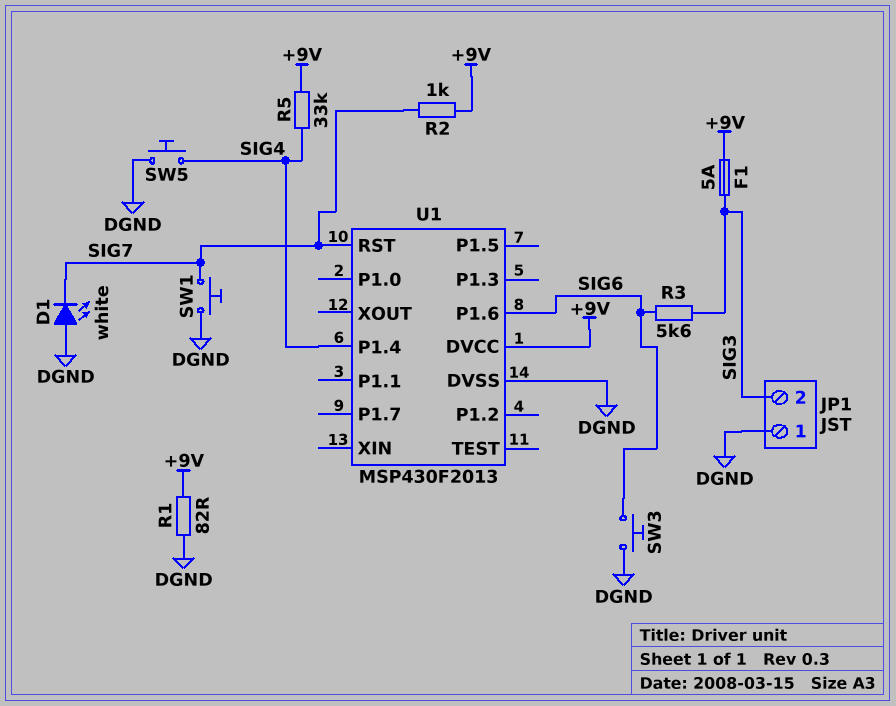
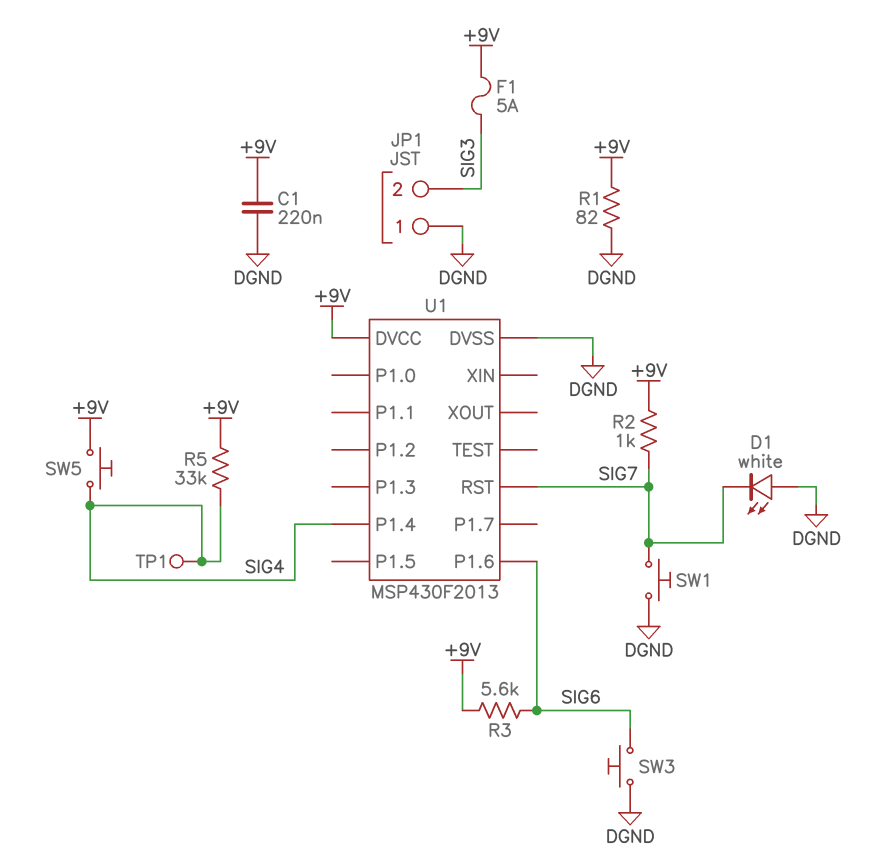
C1: none -> 220nF (+9V, DGND)
R3: 5.6k (SIG3, SIG6) -> 5.6k (+9V, SIG6)
SW5: button (DGND, SIG4) -> button (+9V, SIG4)
TP1: none -> test point (SIG4)

